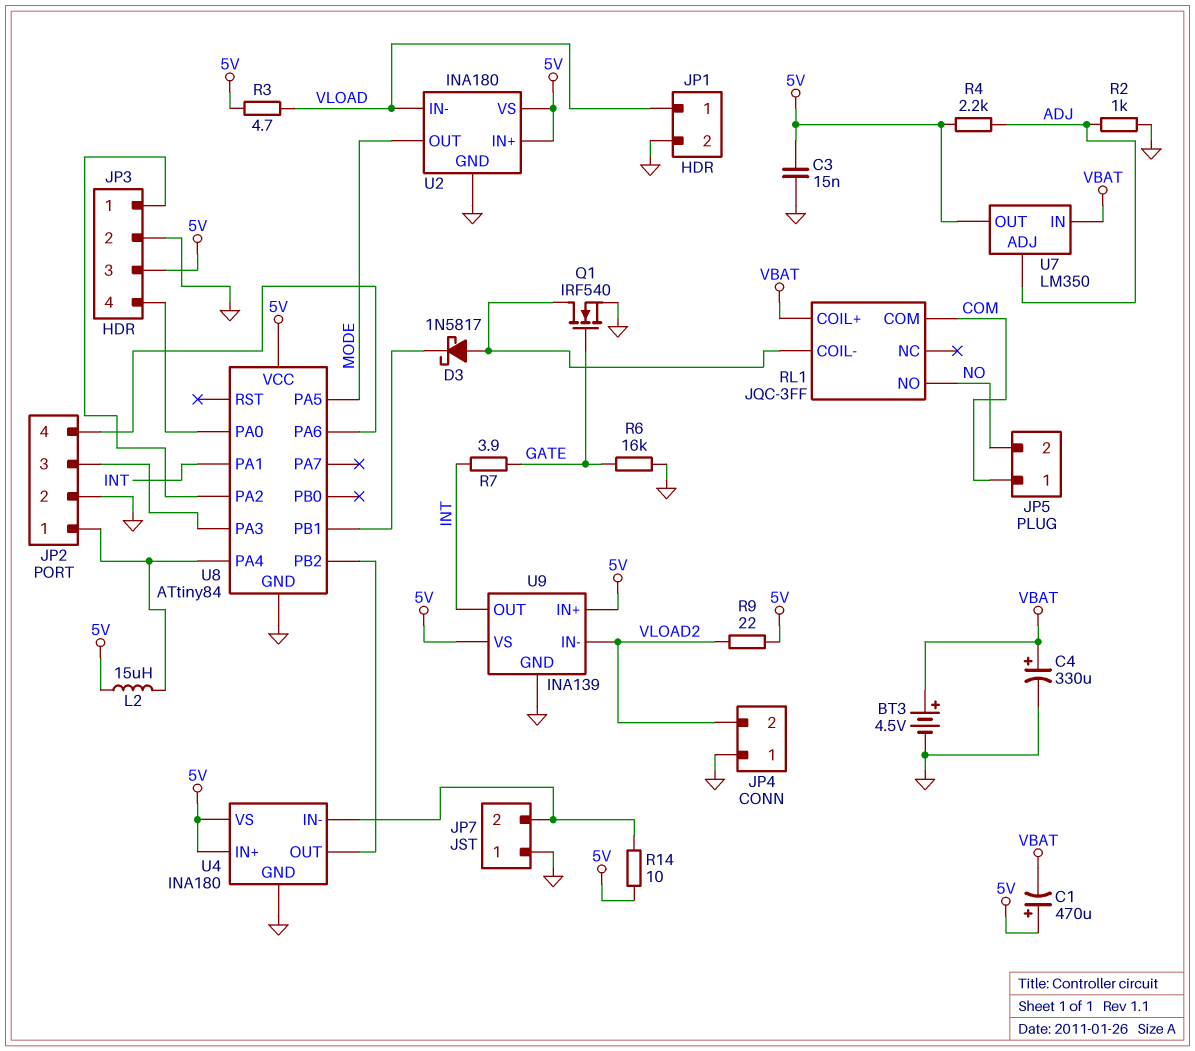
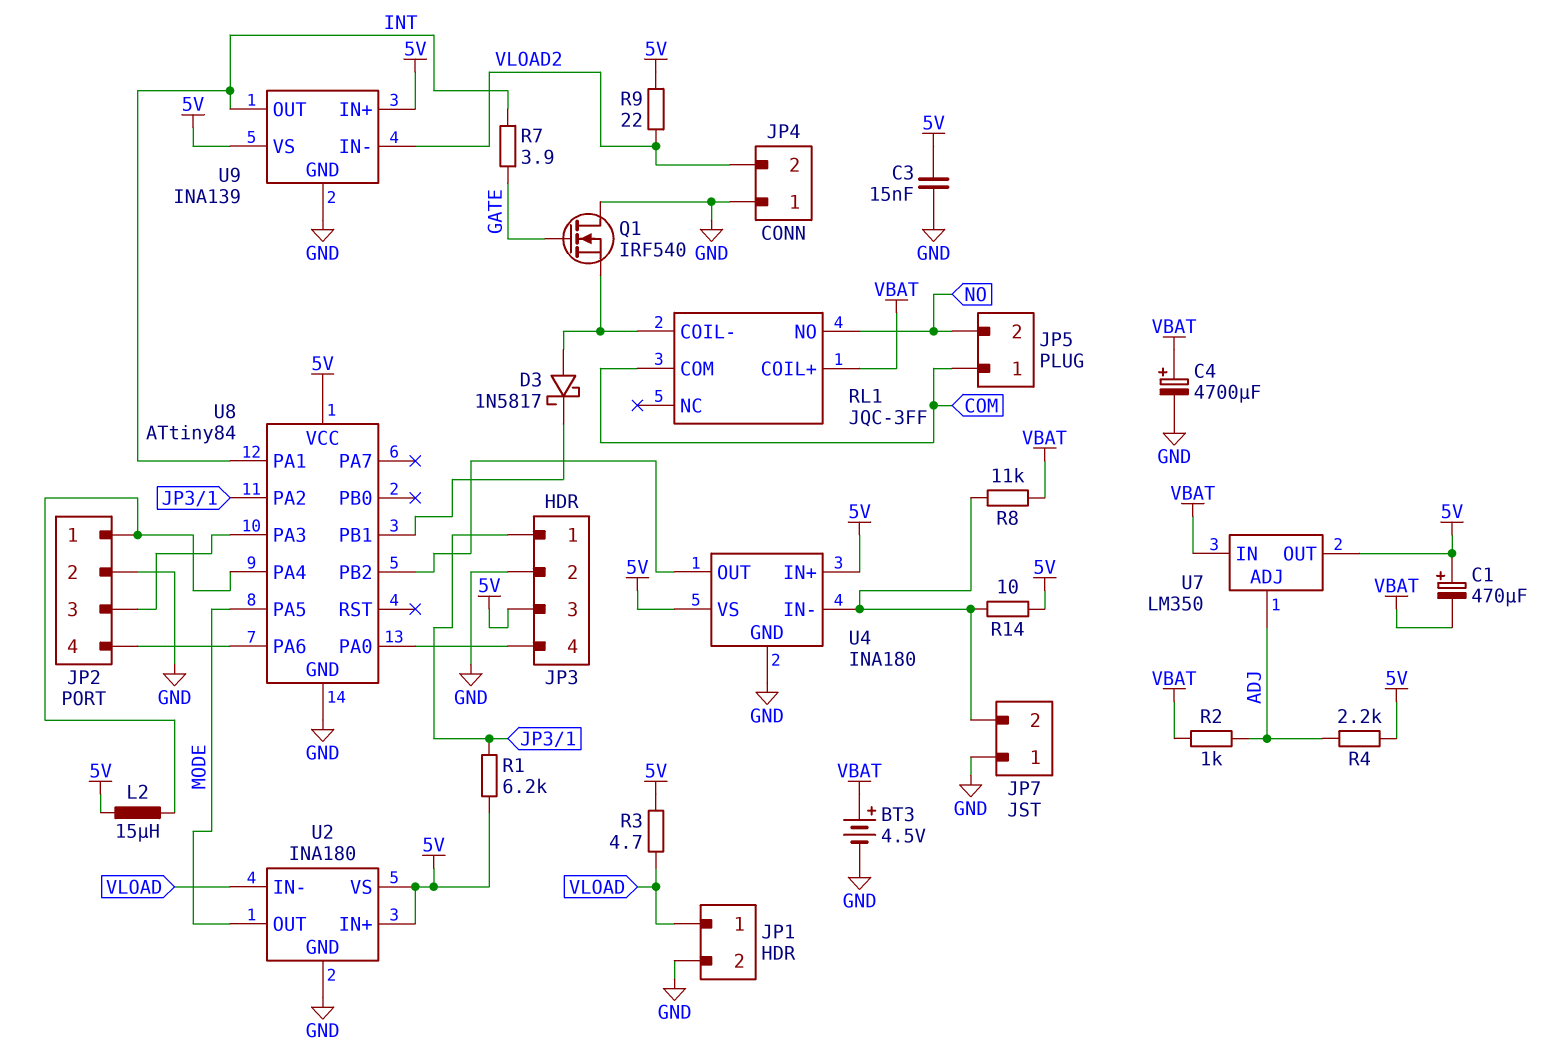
C4: 330uF (plus VBAT, minus GND) -> 4700uF (plus VBAT, minus GND)
Q1: NMOS IRF540 (G GATE, D RL1/COIL-, S GND) -> NMOS IRF540 (G GATE, D GND, S RL1/COIL-)
R1: none -> 6.2k (5V, JP3/1)
R2: 1k (ADJ, GND) -> 1k (ADJ, VBAT)
R6: 16k (GATE, GND) -> none
R8: none -> 11k (JP7/2, VBAT)

